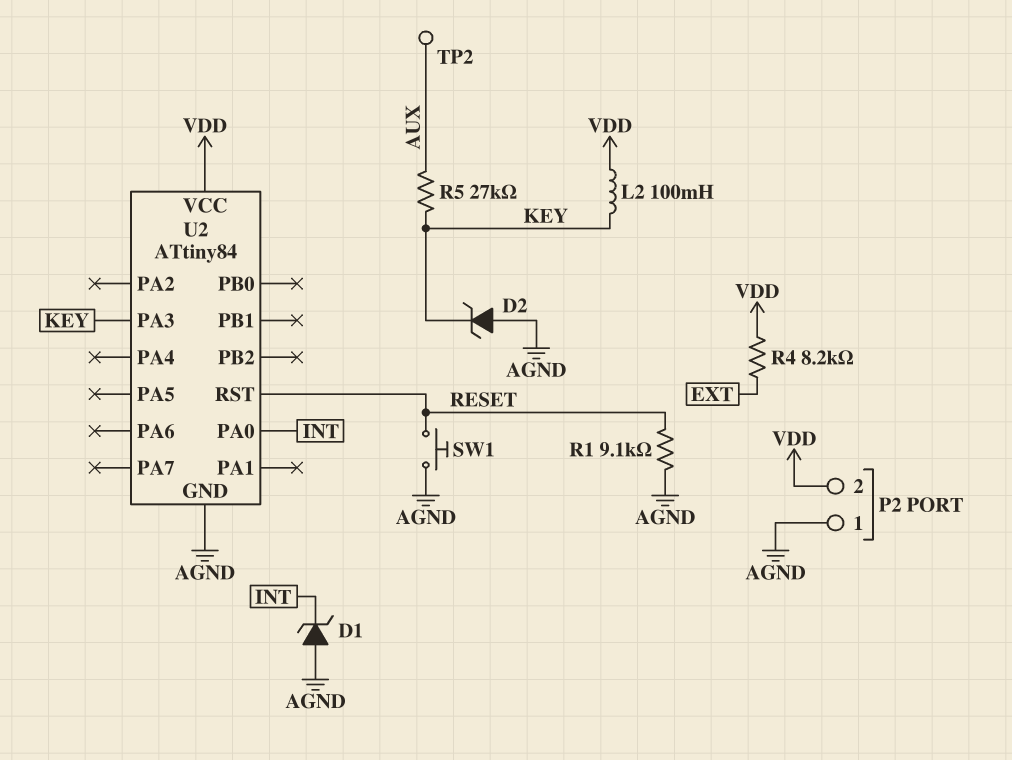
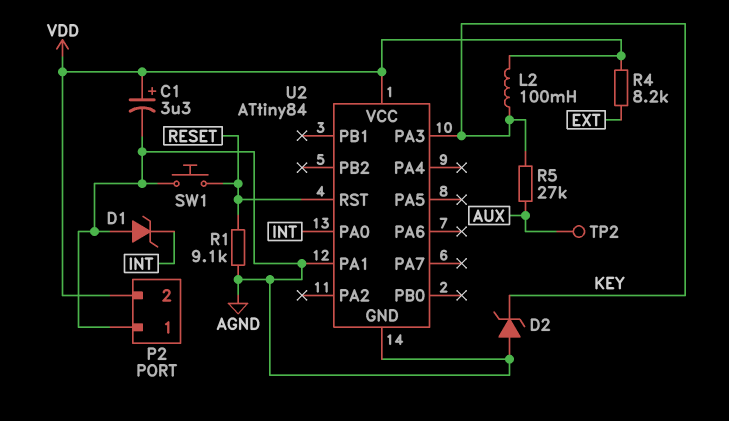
C1: none -> 3.3uF (plus VDD, minus AGND)
U2 pin PA1: none -> AGND

